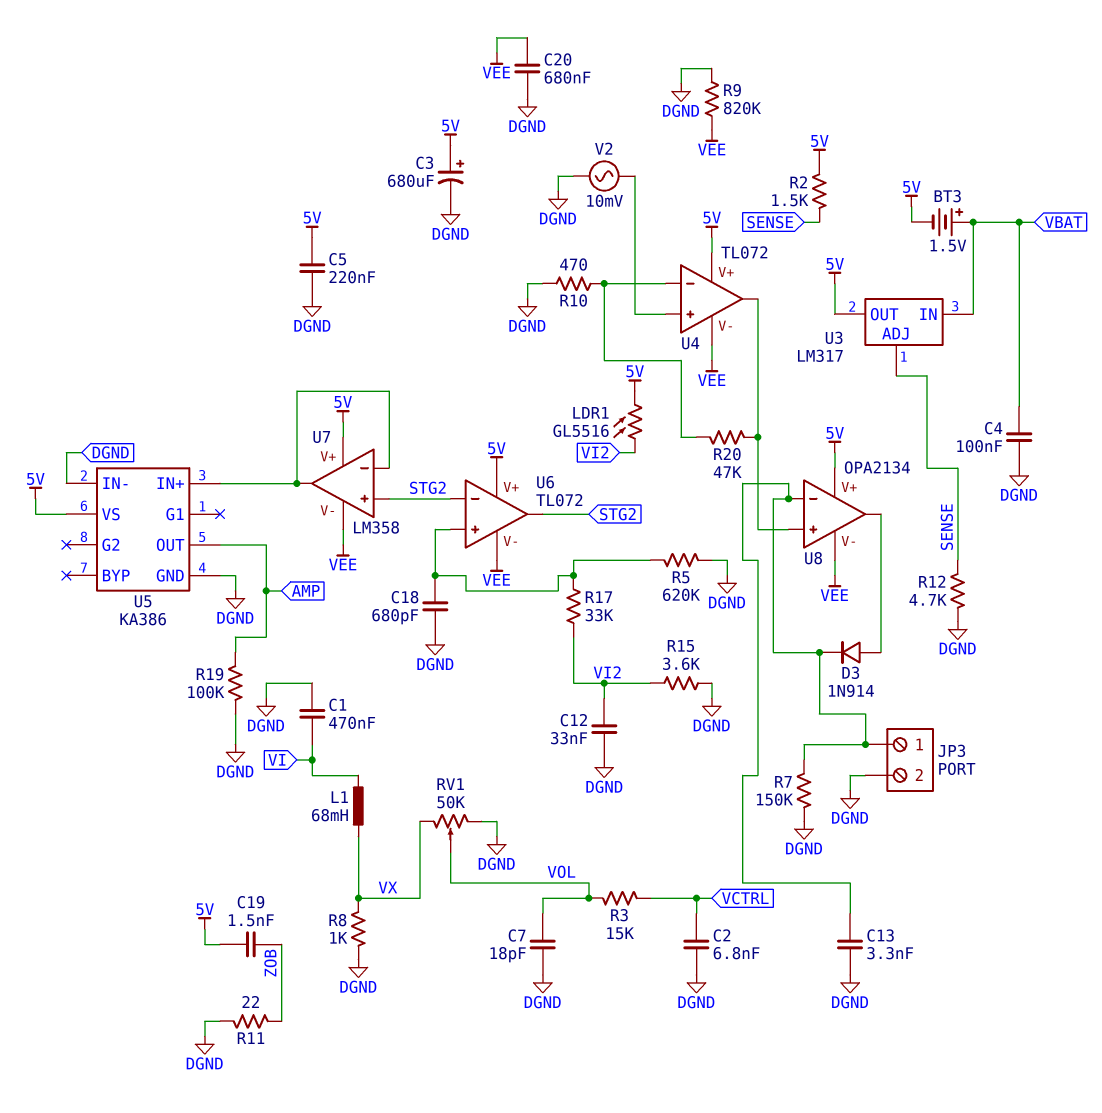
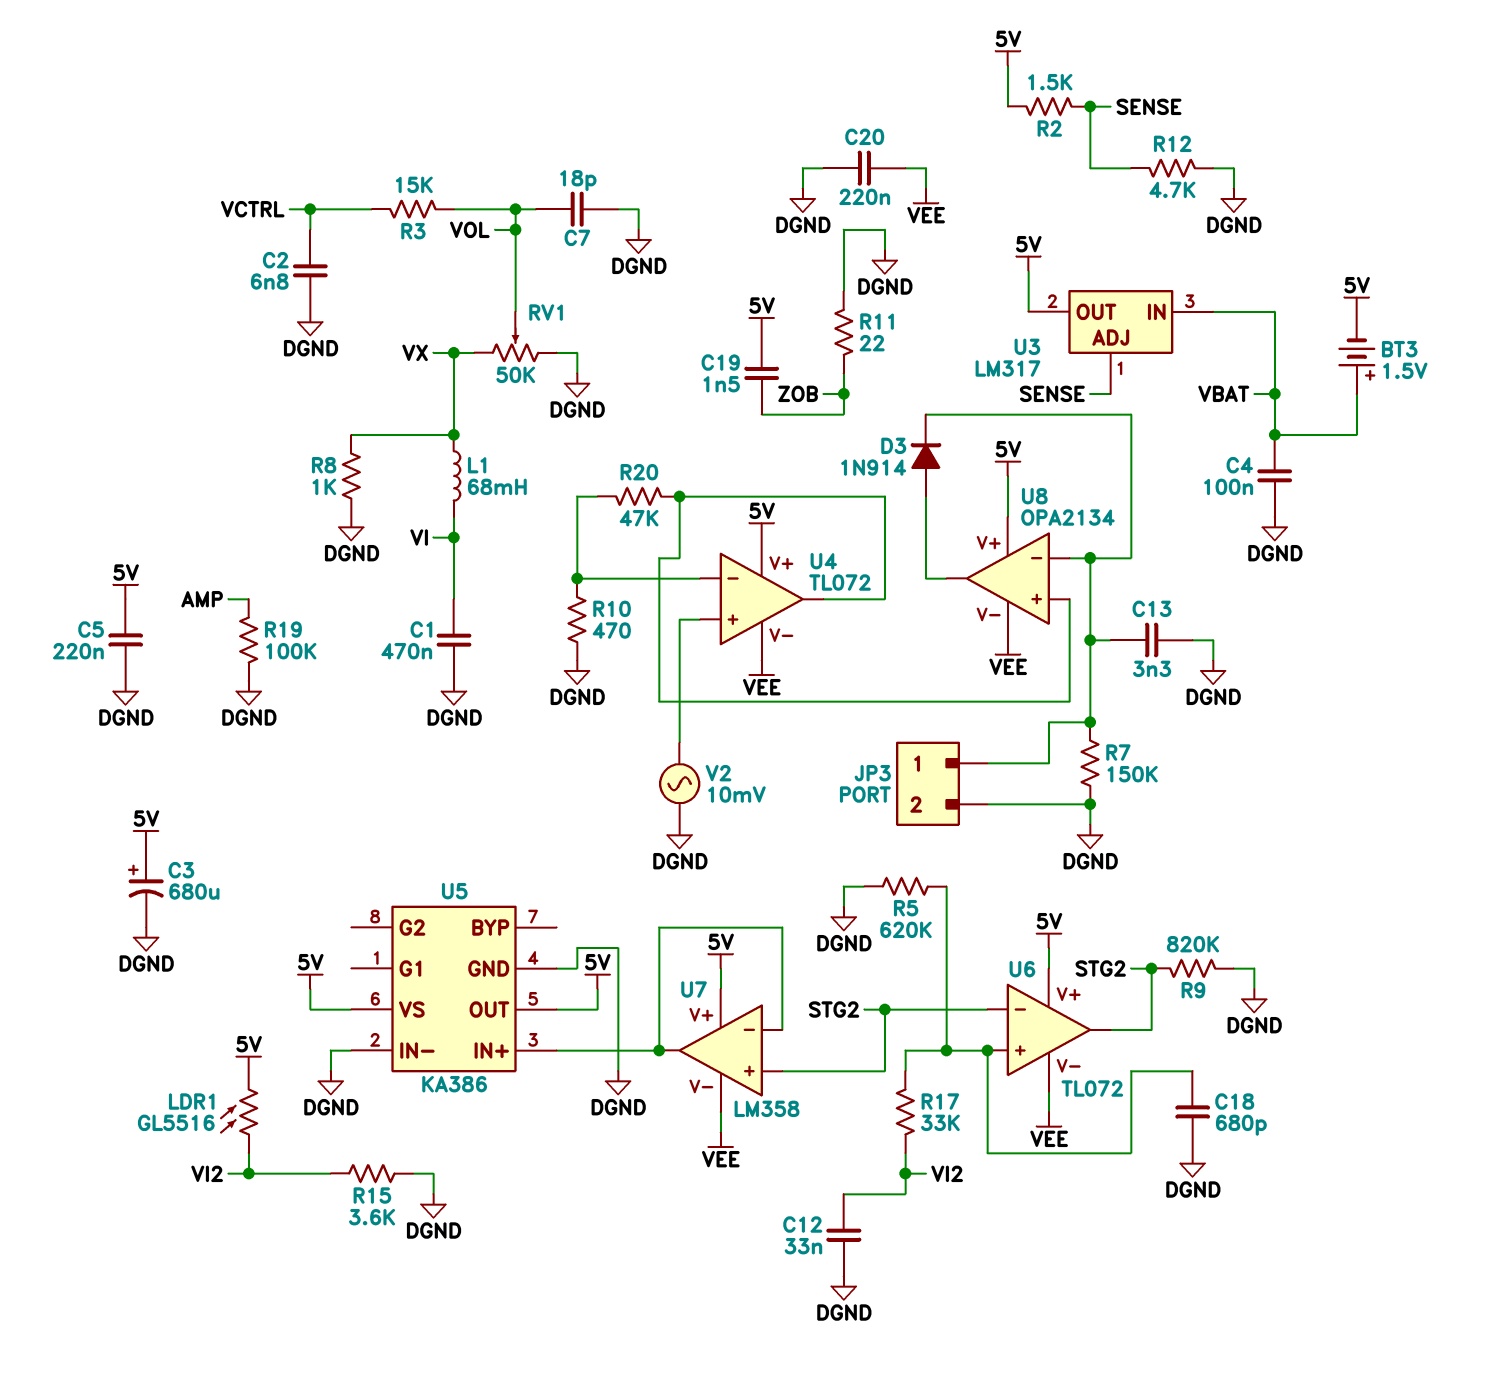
C20: 680nF (DGND, VEE) -> 220nF (DGND, VEE)
R9: 820k (DGND, VEE) -> 820k (DGND, STG2)
U5 pin OUT: AMP -> 5V

